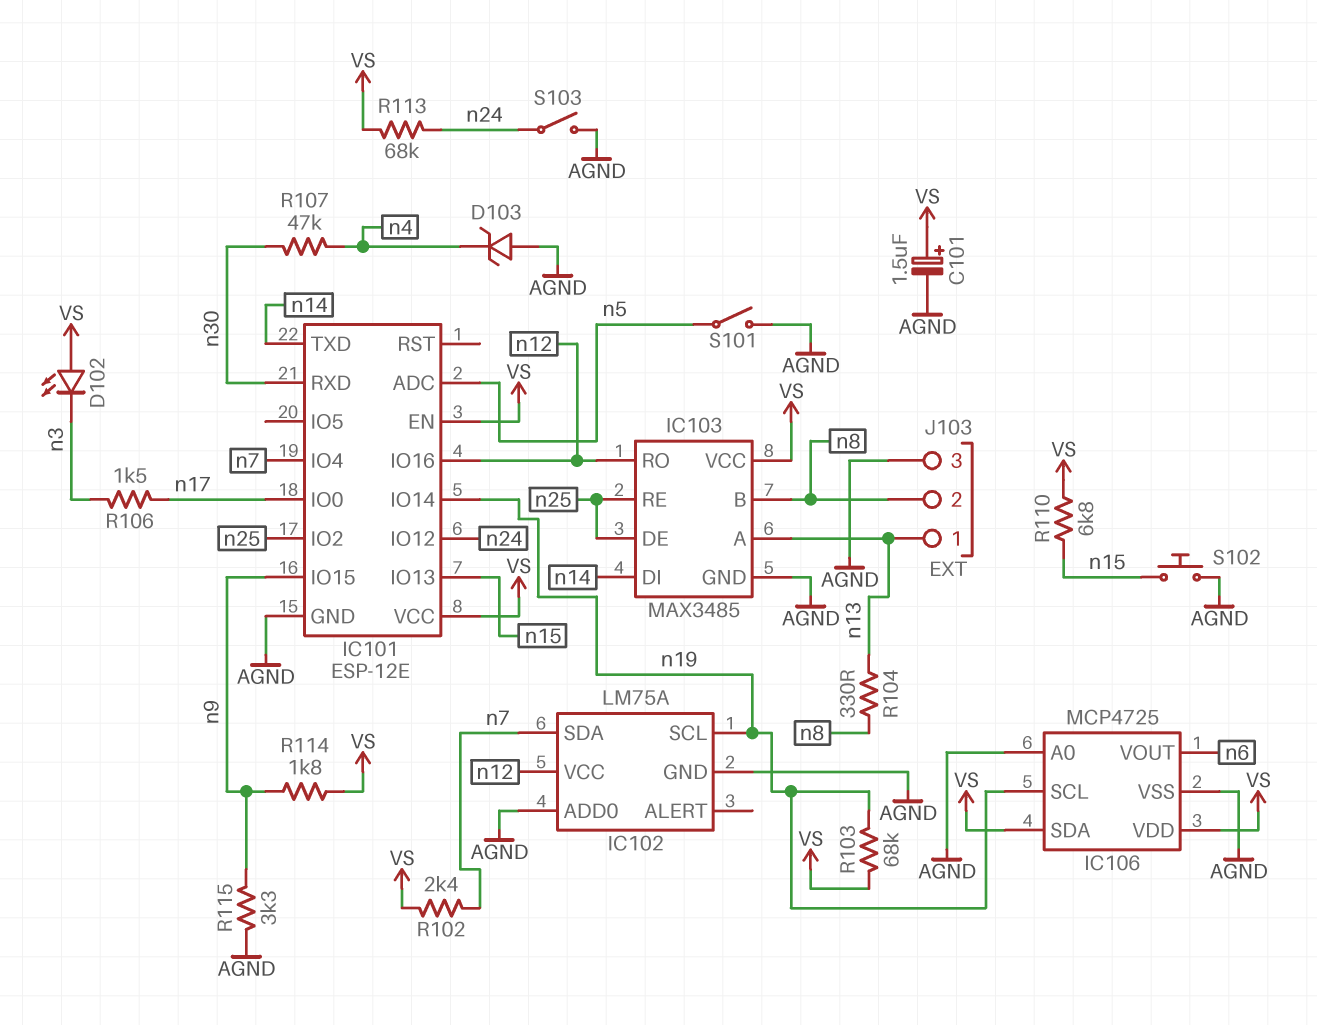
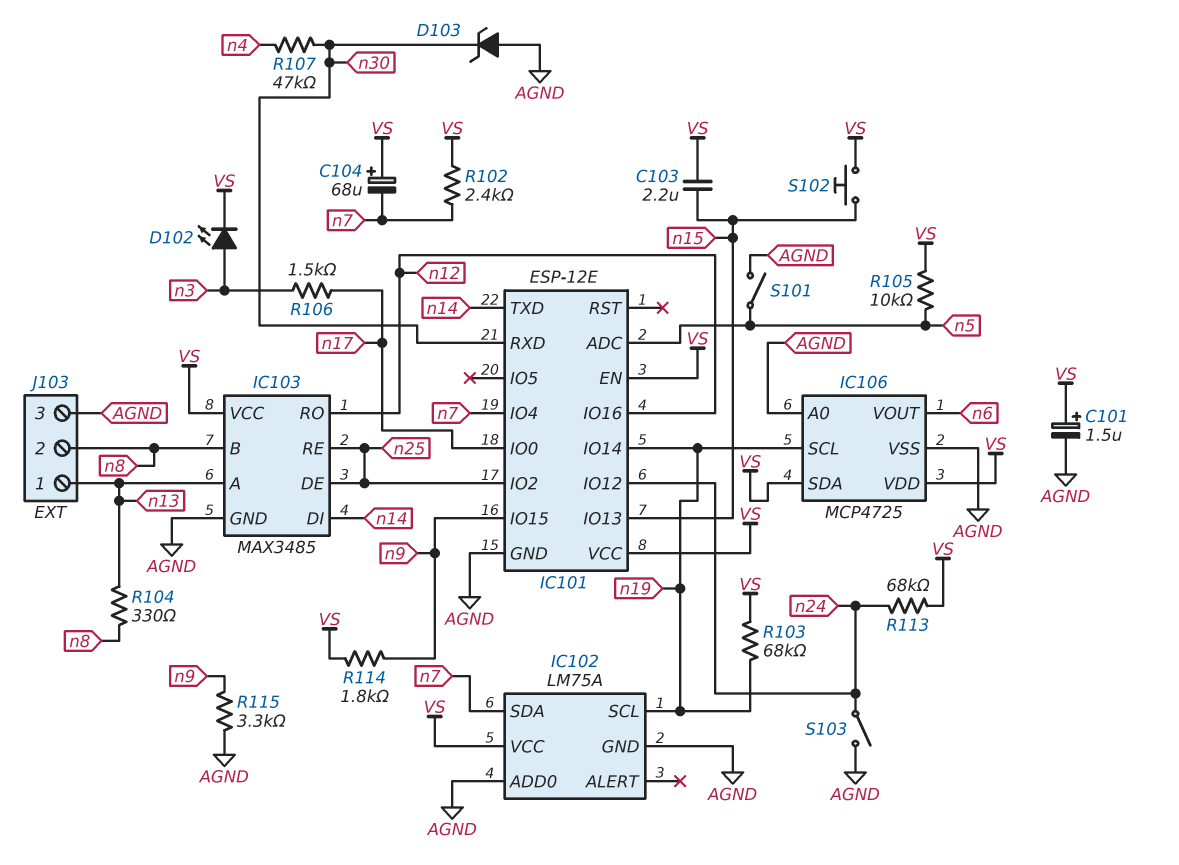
C103: none -> 2.2uF (VS, n15)
C104: none -> 68uF (plus VS, minus n7)
D102: LED (A VS, K n3) -> LED (A n3, K VS)
D103: zener (A AGND, K n4) -> zener (A AGND, K n30)
IC102 pin VCC: n12 -> VS
R105: none -> 10k (VS, n5)
R110: 6.8k (VS, n15) -> none
S102: button (AGND, n15) -> button (VS, n15)

